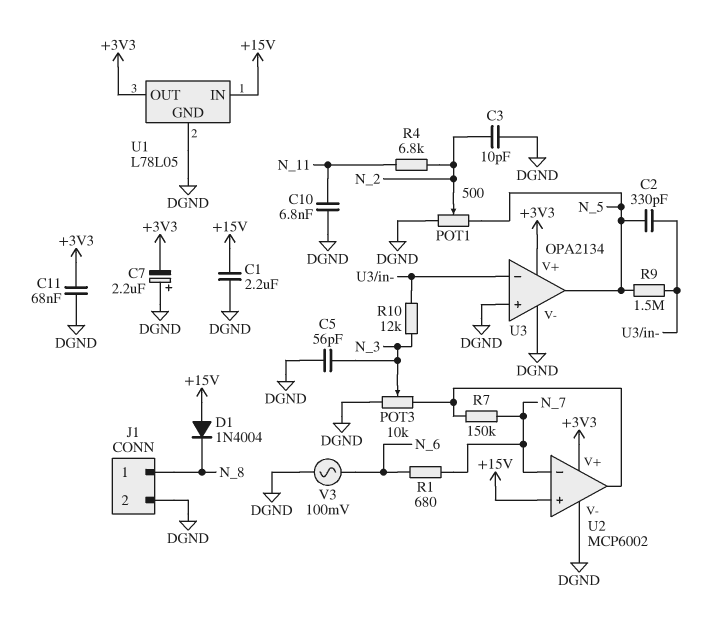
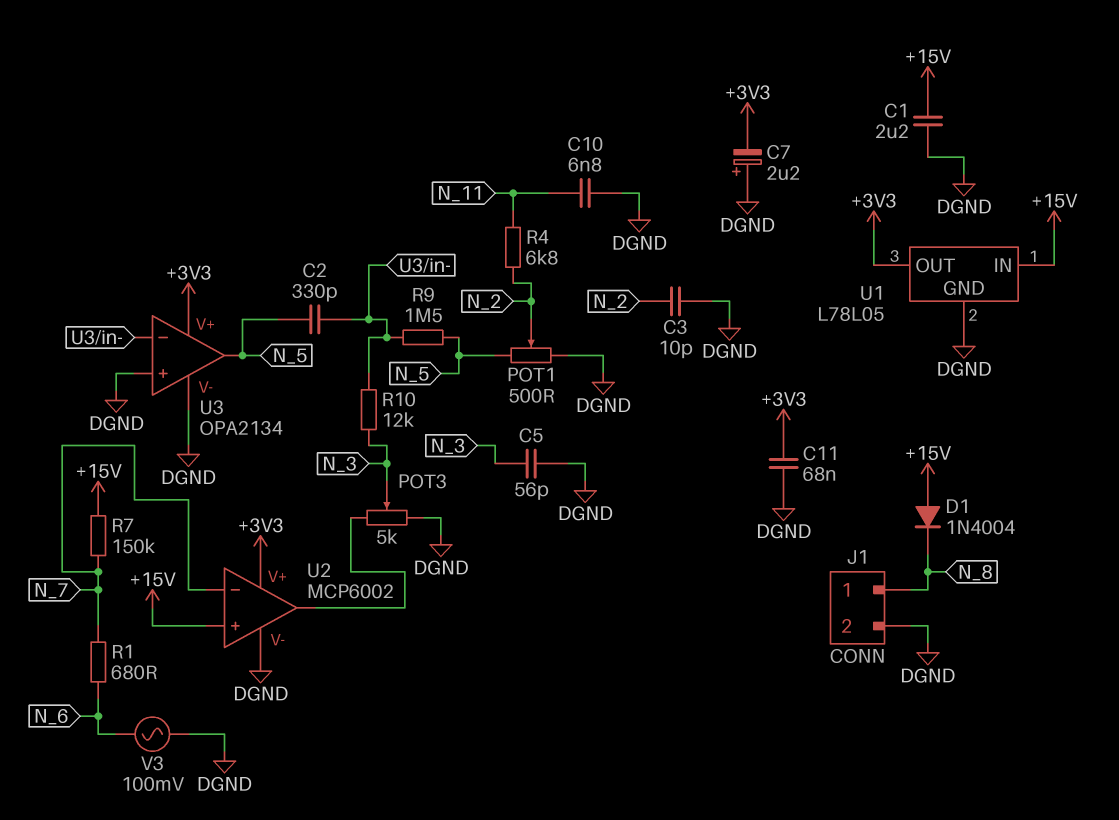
POT3: 10k (DGND, U2/out, wiper N_3) -> 5k (DGND, U2/out, wiper N_3)
R7: 150k (N_7, U2/out) -> 150k (+15V, N_7)

